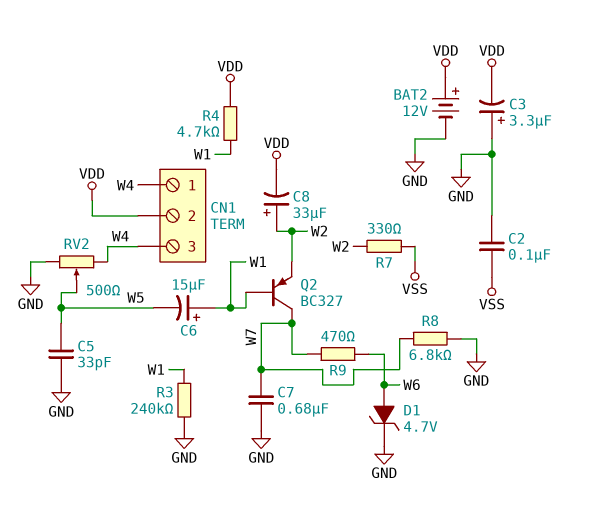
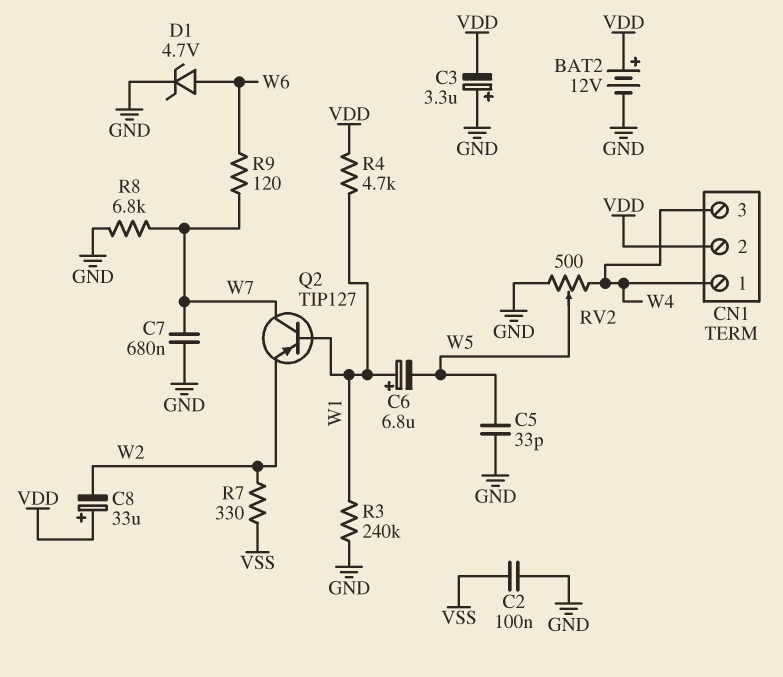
C6: 15uF (plus W1, minus W5) -> 6.8uF (plus W1, minus W5)
C8: 33uF (plus W2, minus VDD) -> 33uF (plus VDD, minus W2)
Q2: PNP BC327 (B W1, C W7, E W2) -> PNP TIP127 (B W1, C W7, E W2)
R9: 470 (W6, W7) -> 120 (W6, W7)

